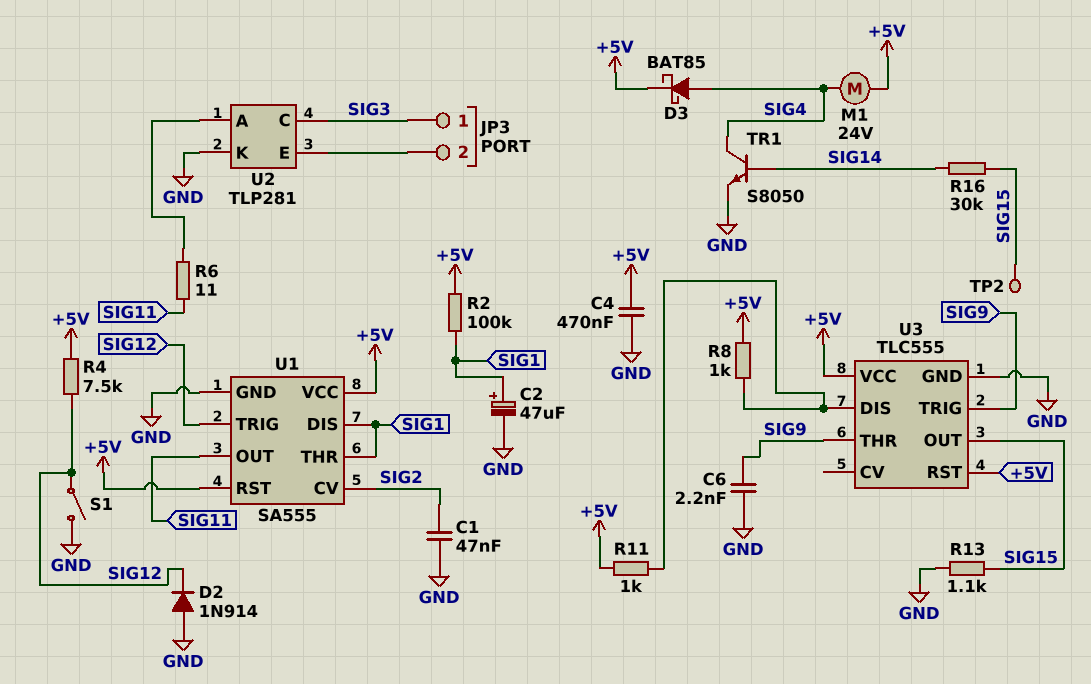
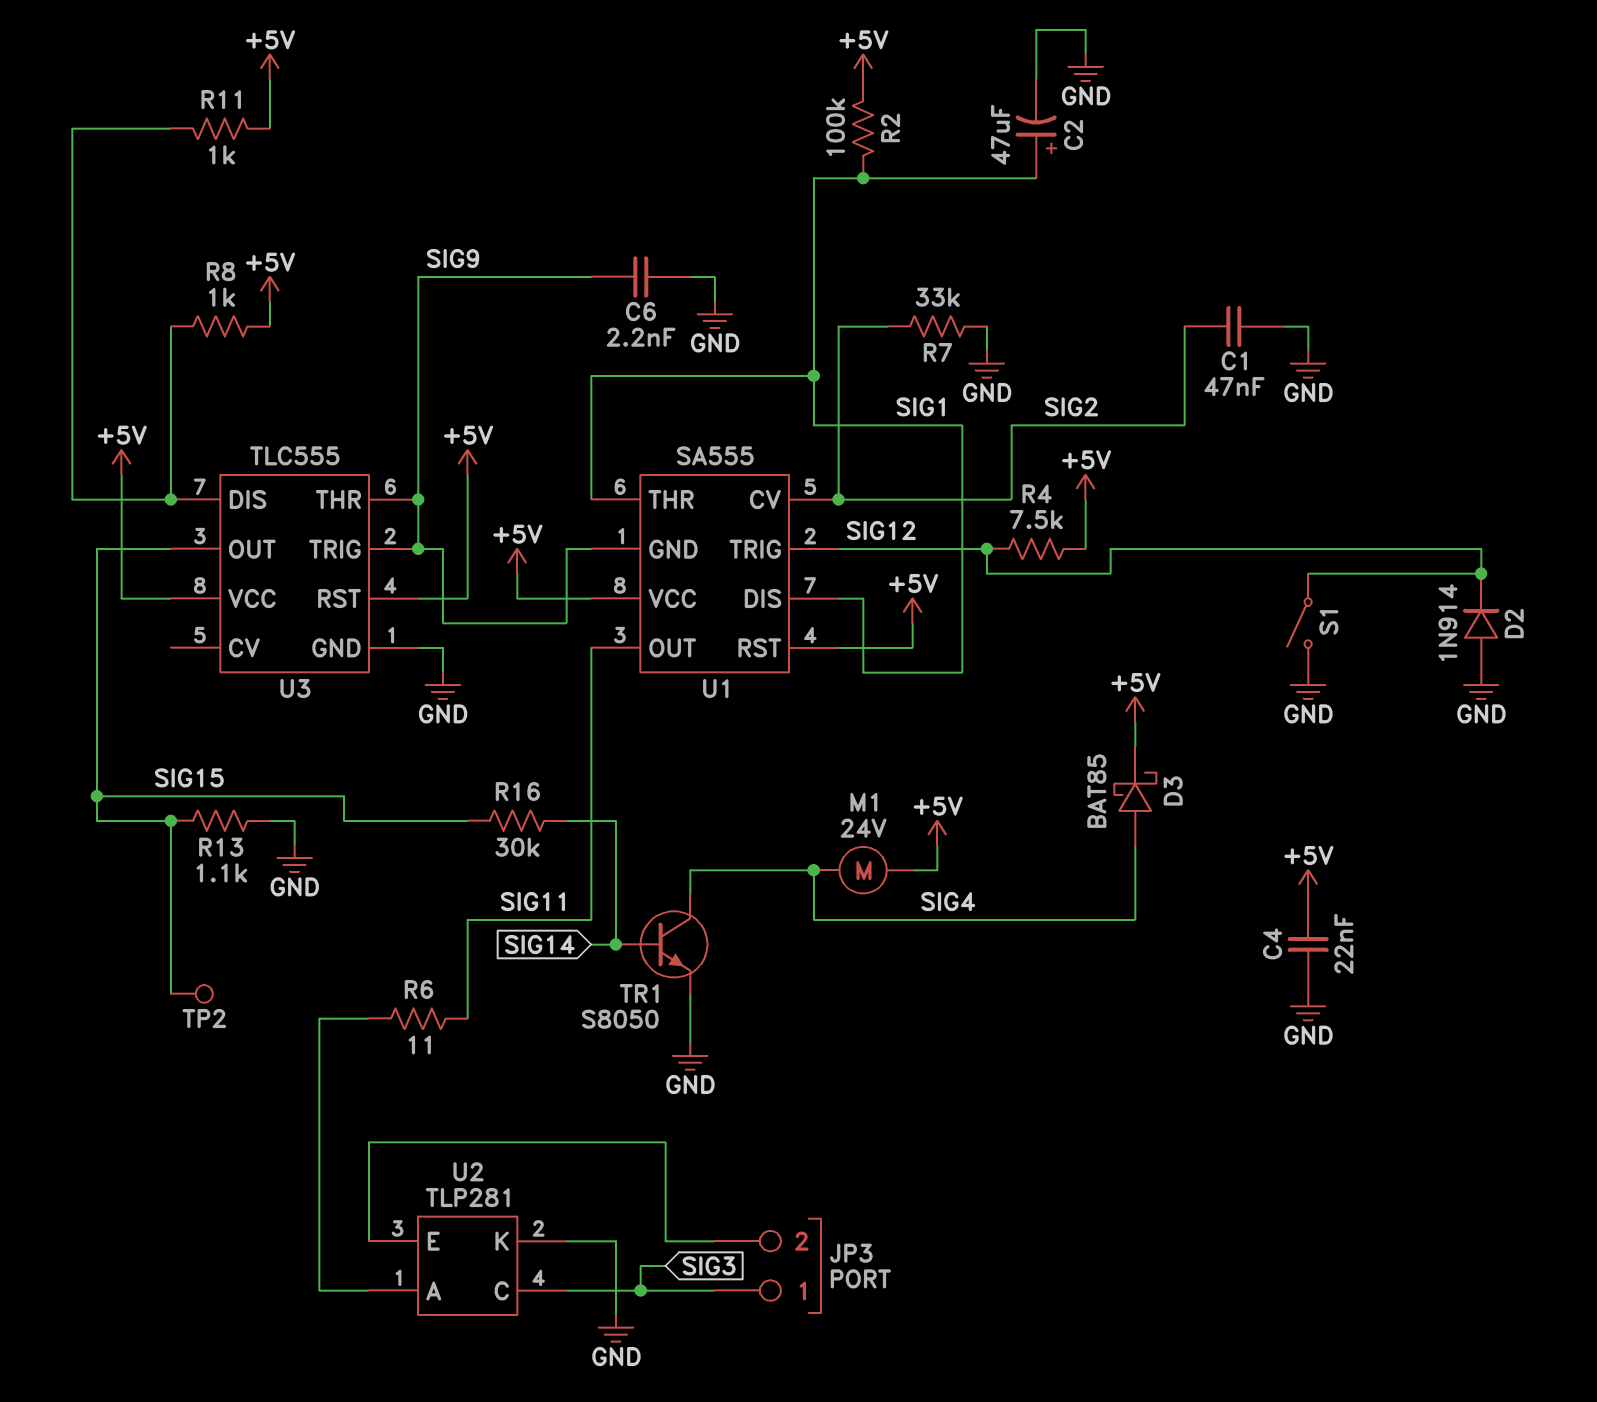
C4: 470nF (+5V, GND) -> 22nF (+5V, GND)
R7: none -> 33k (GND, SIG2)
U1 pin GND: GND -> SIG9

